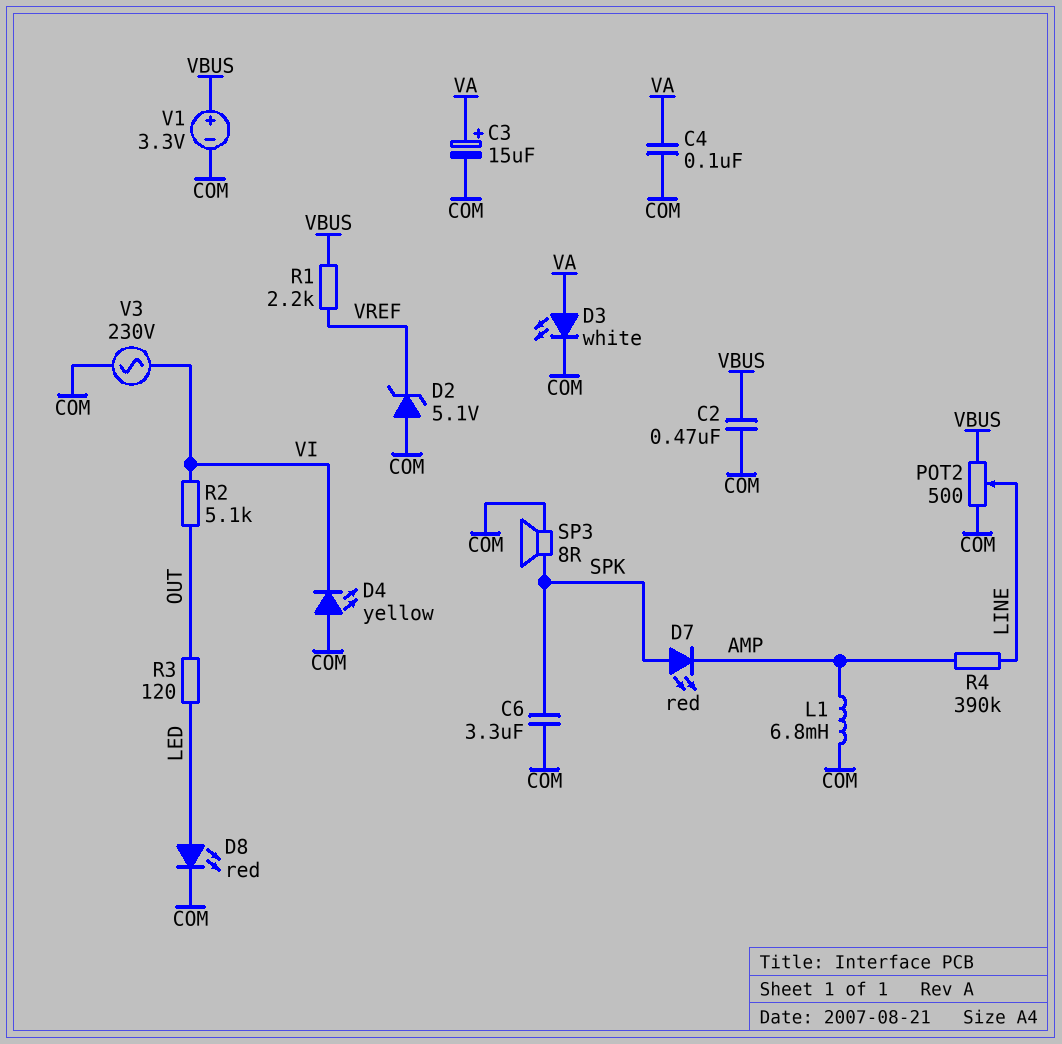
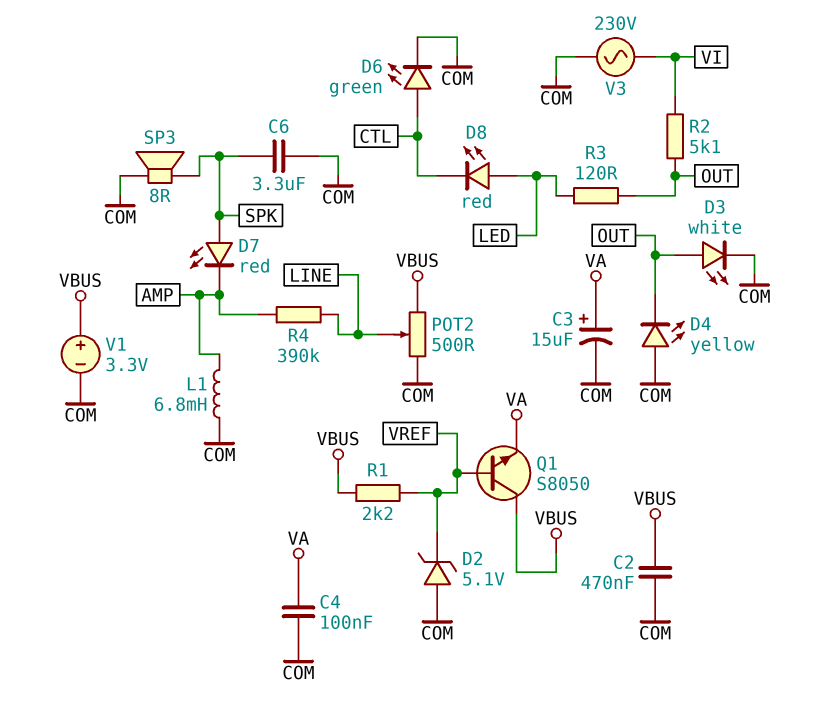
D3: LED white (A VA, K COM) -> LED white (A OUT, K COM)
D4: LED yellow (A COM, K VI) -> LED yellow (A COM, K OUT)
D6: none -> LED green (A CTL, K COM)
D8: LED red (A LED, K COM) -> LED red (A LED, K CTL)
Q1: none -> NPN S8050 (B VREF, C VBUS, E VA)

